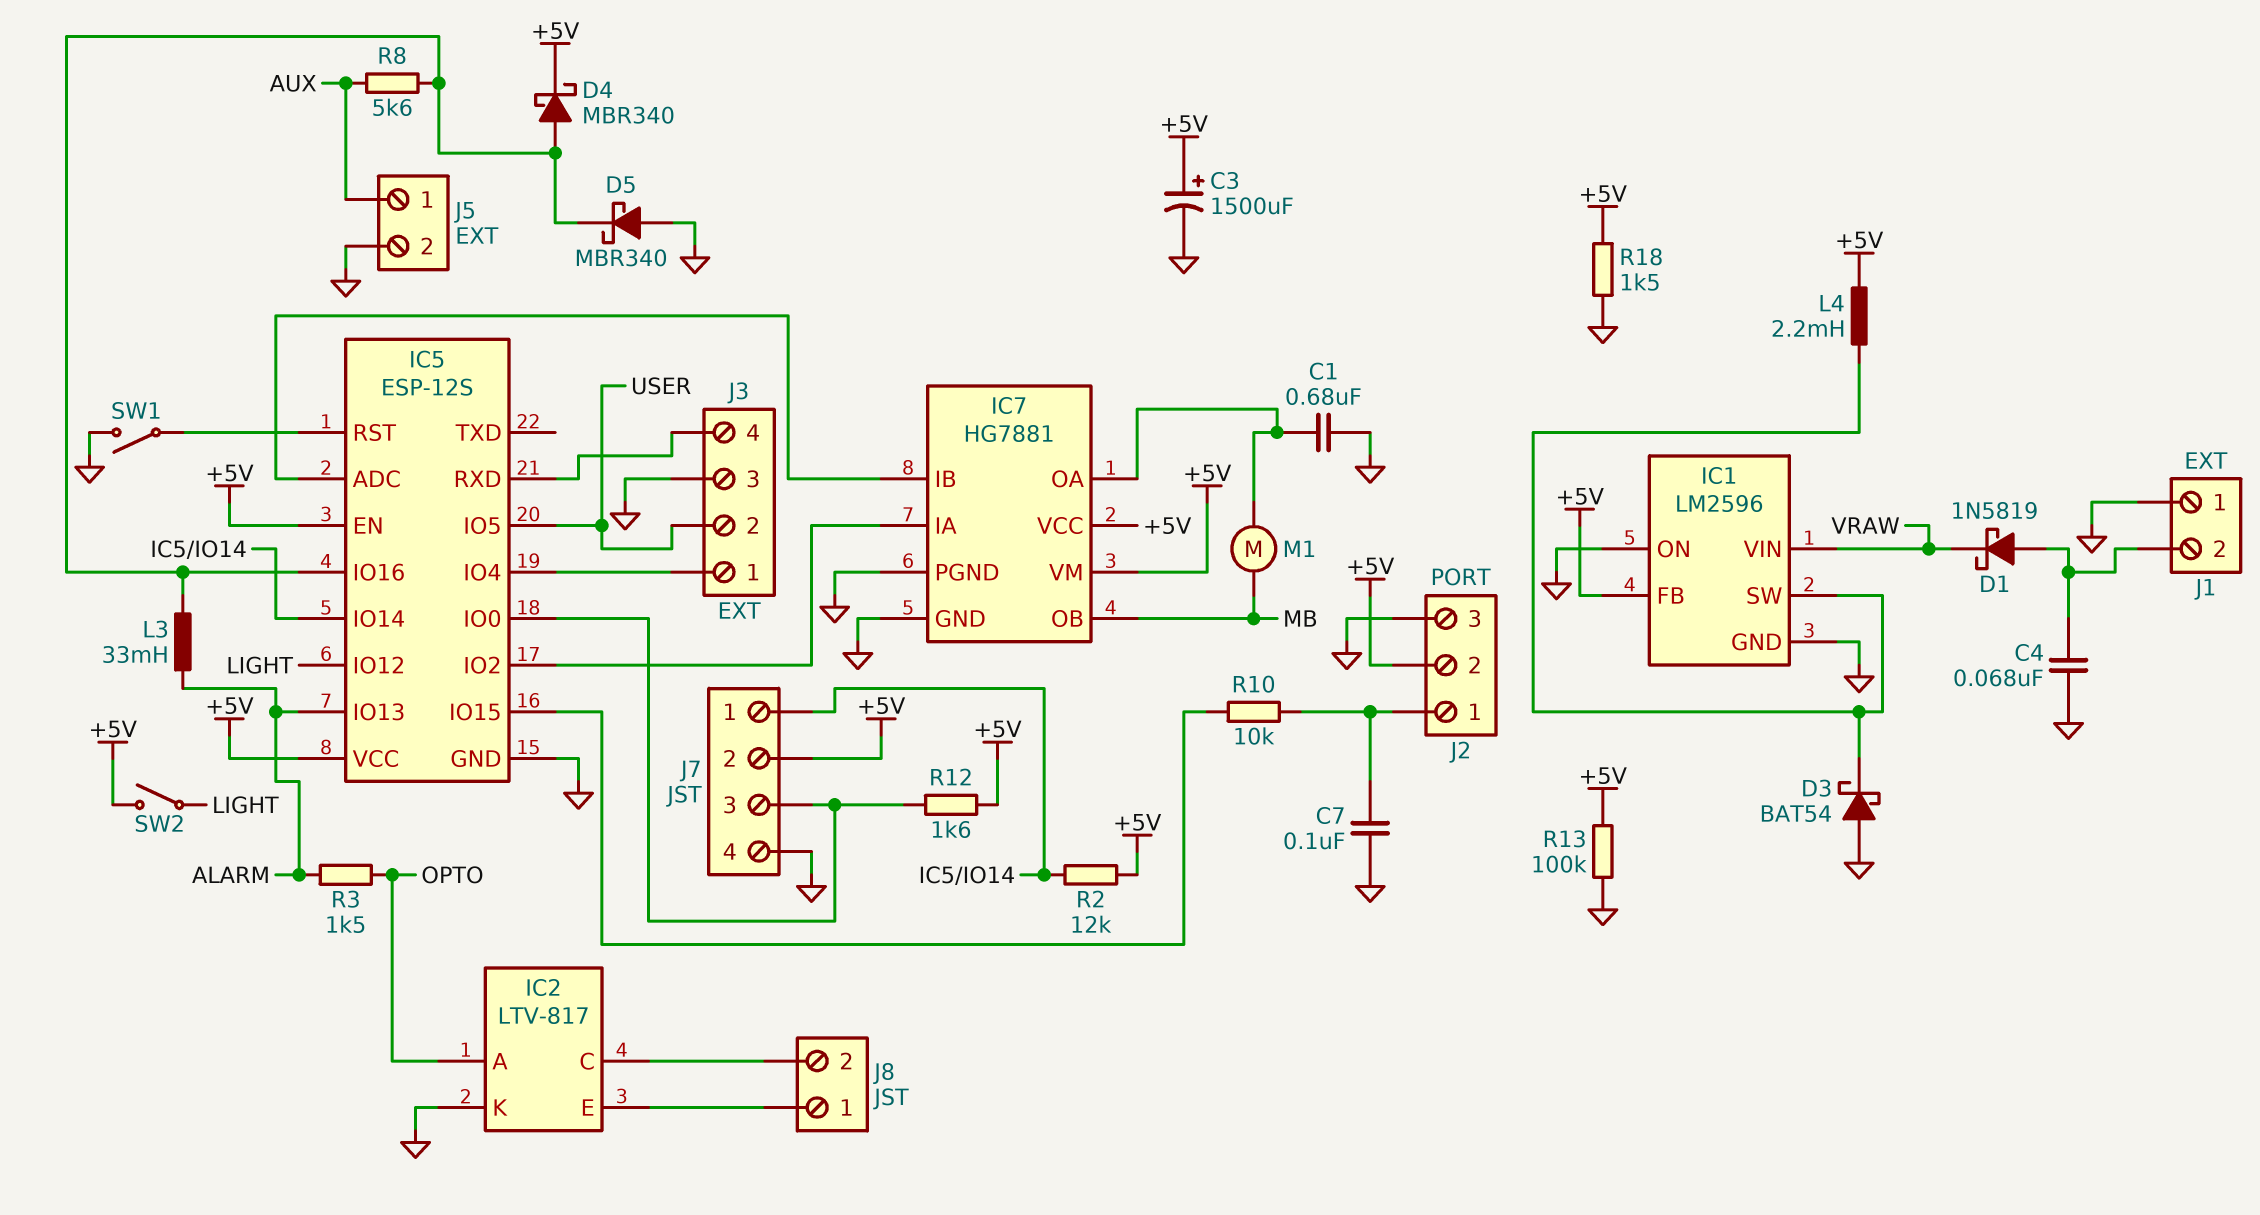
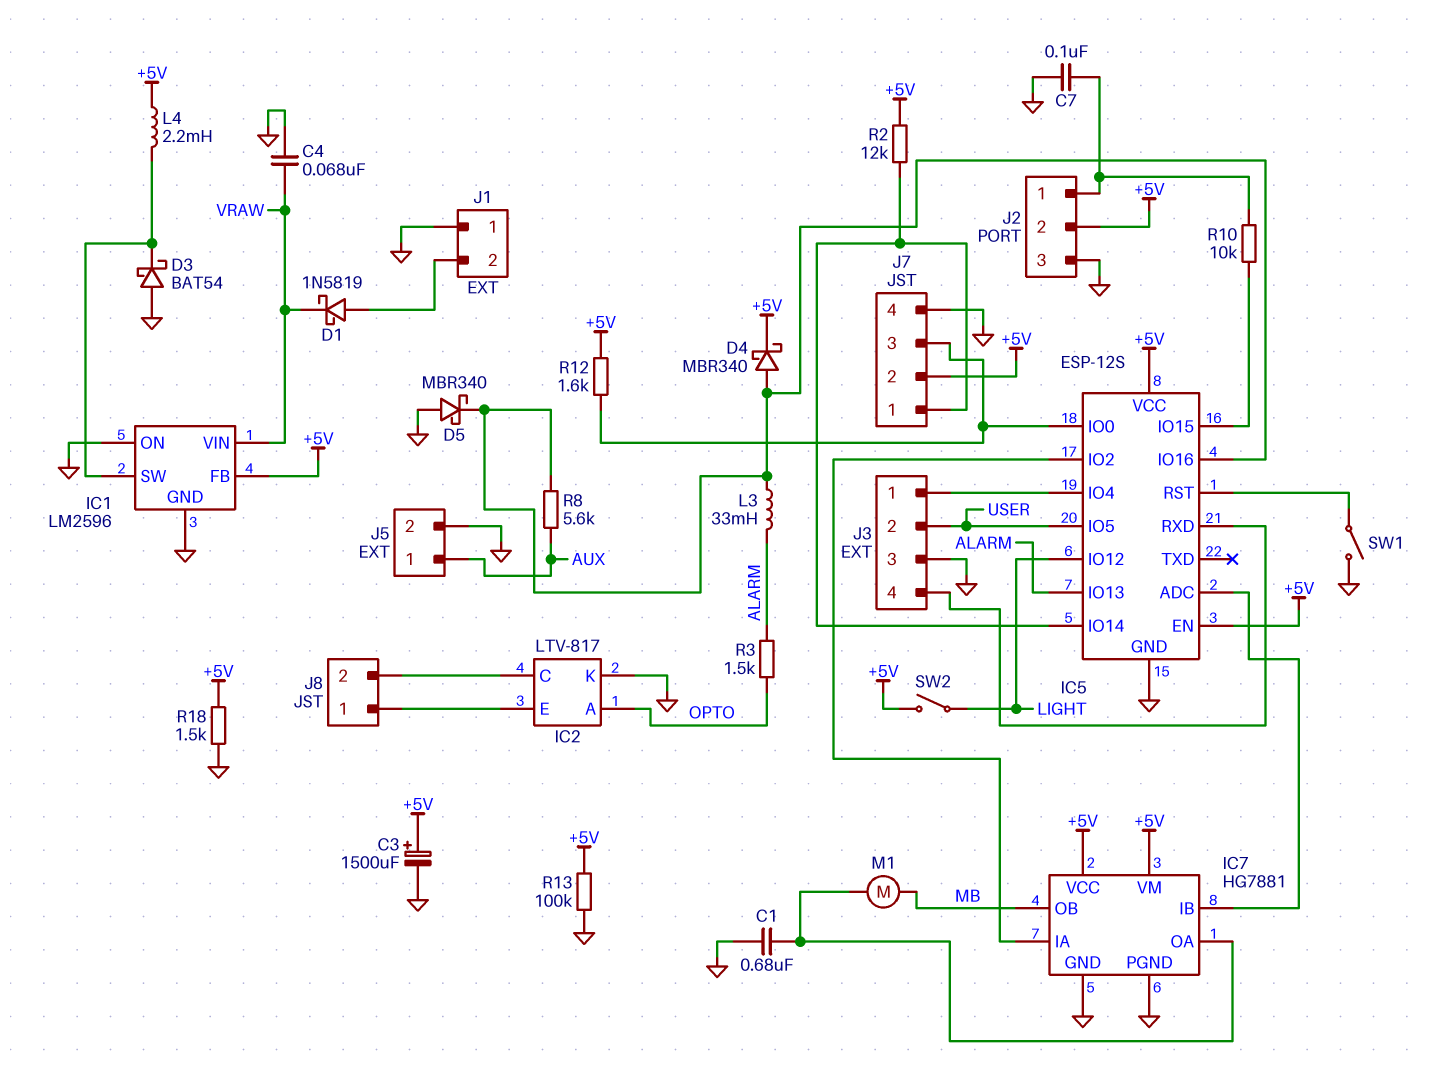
C4: 68nF (GND, J1/2) -> 68nF (GND, VRAW)

